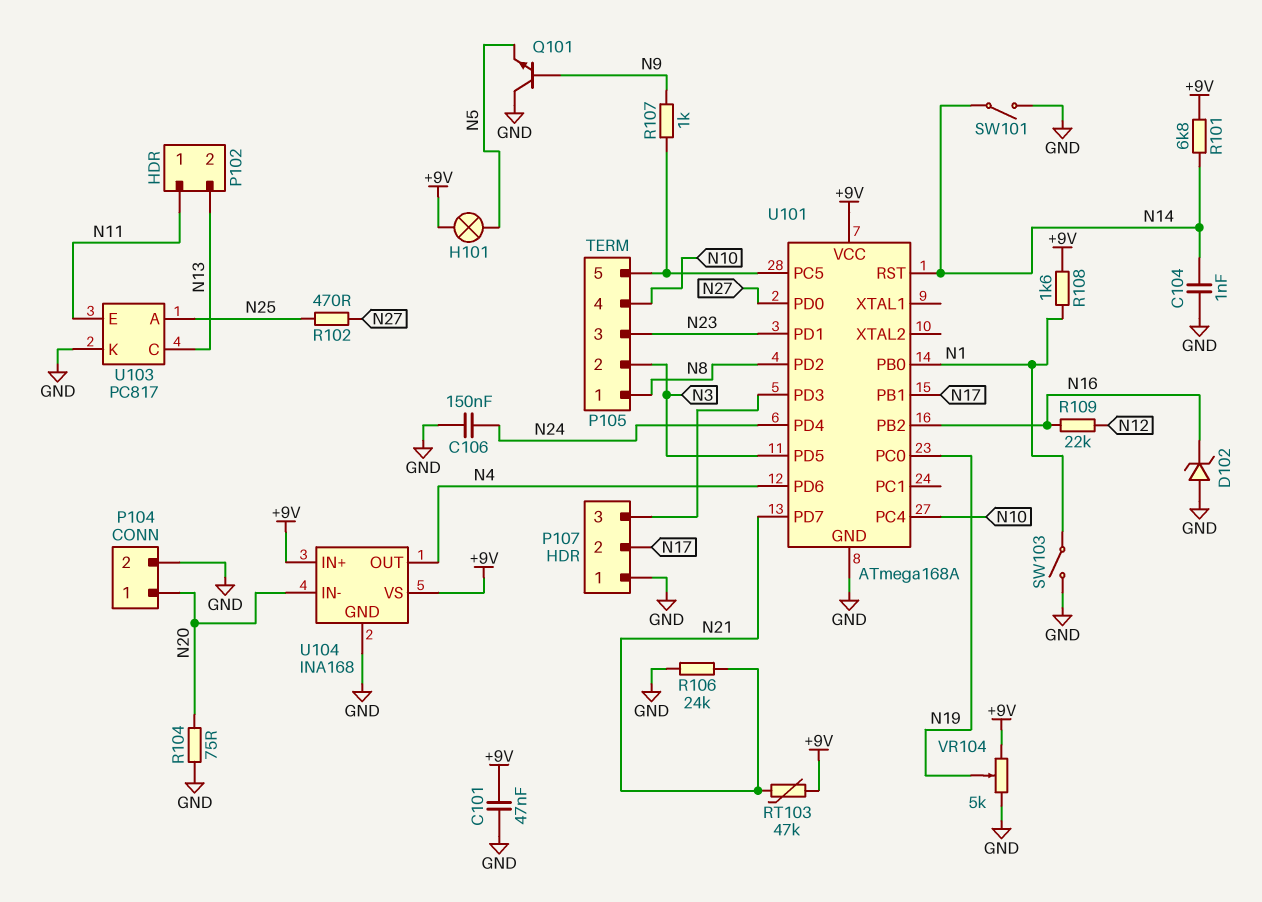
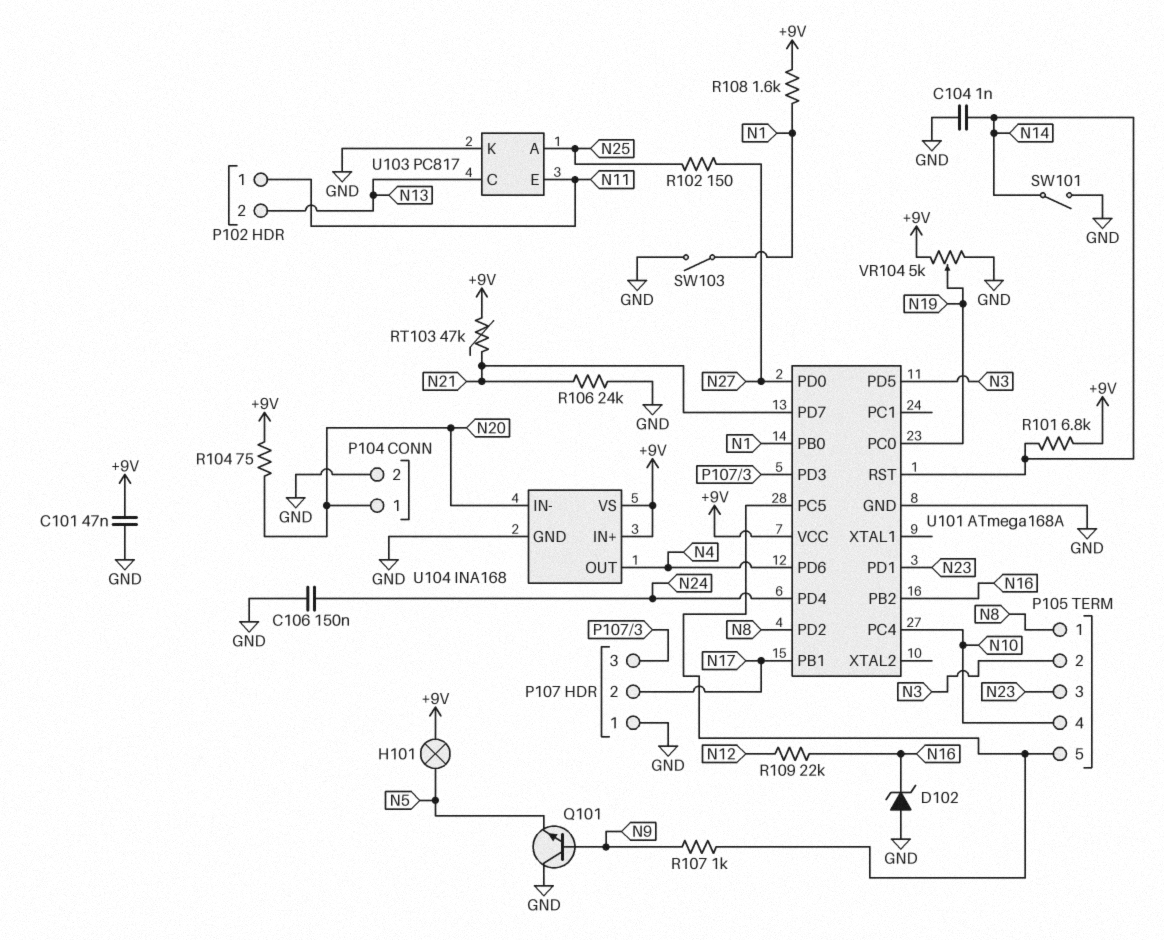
R102: 470 (N25, N27) -> 150 (N25, N27)
R104: 75 (GND, N20) -> 75 (+9V, N20)

